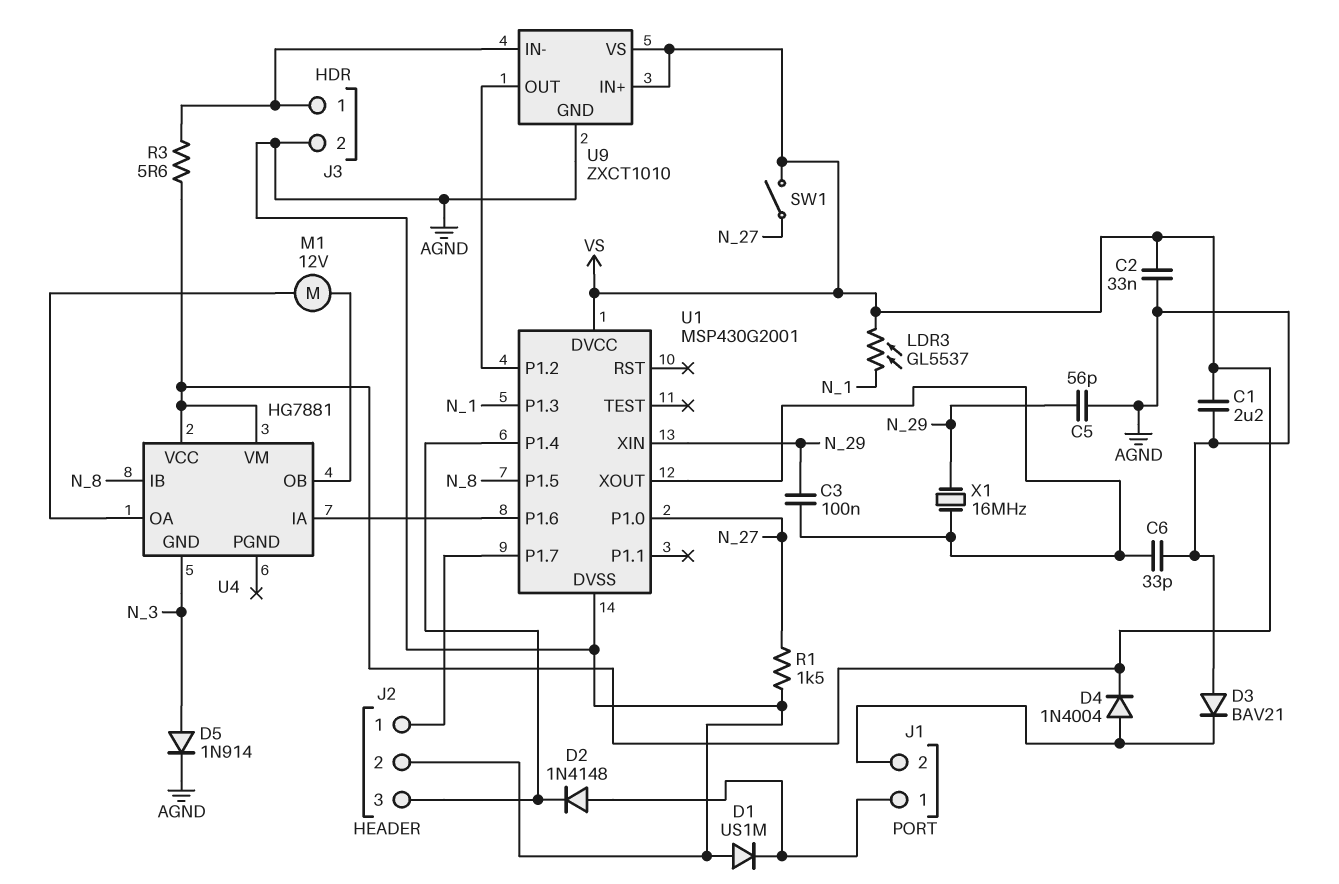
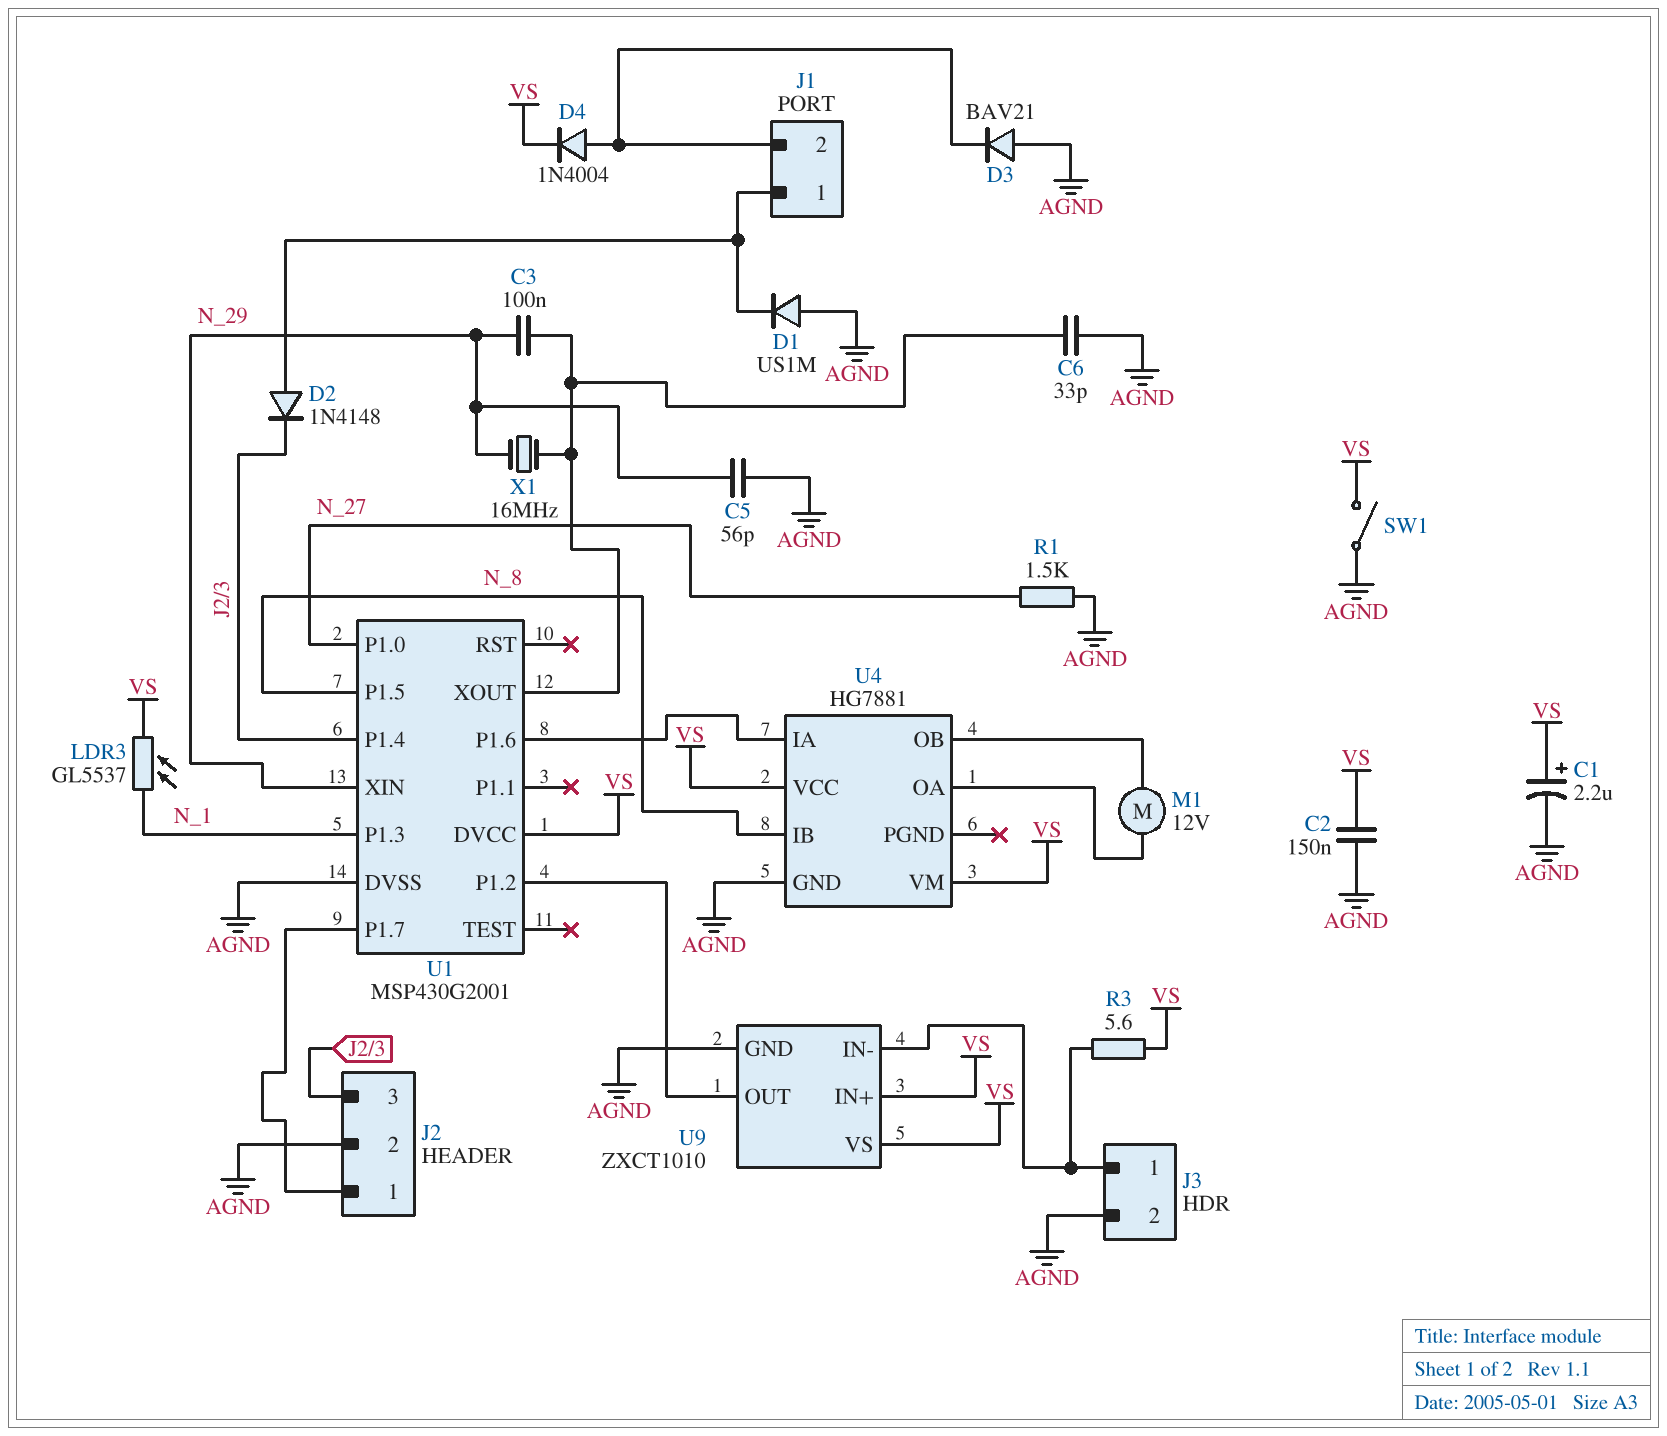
C1: 2.2uF (AGND, VS) -> 2.2uF (plus VS, minus AGND)
C2: 33nF (AGND, VS) -> 150nF (AGND, VS)
D5: diode 1N914 (A N_3, K AGND) -> none
SW1: switch (N_27, VS) -> switch (AGND, VS)
U4 pin GND: N_3 -> AGND

